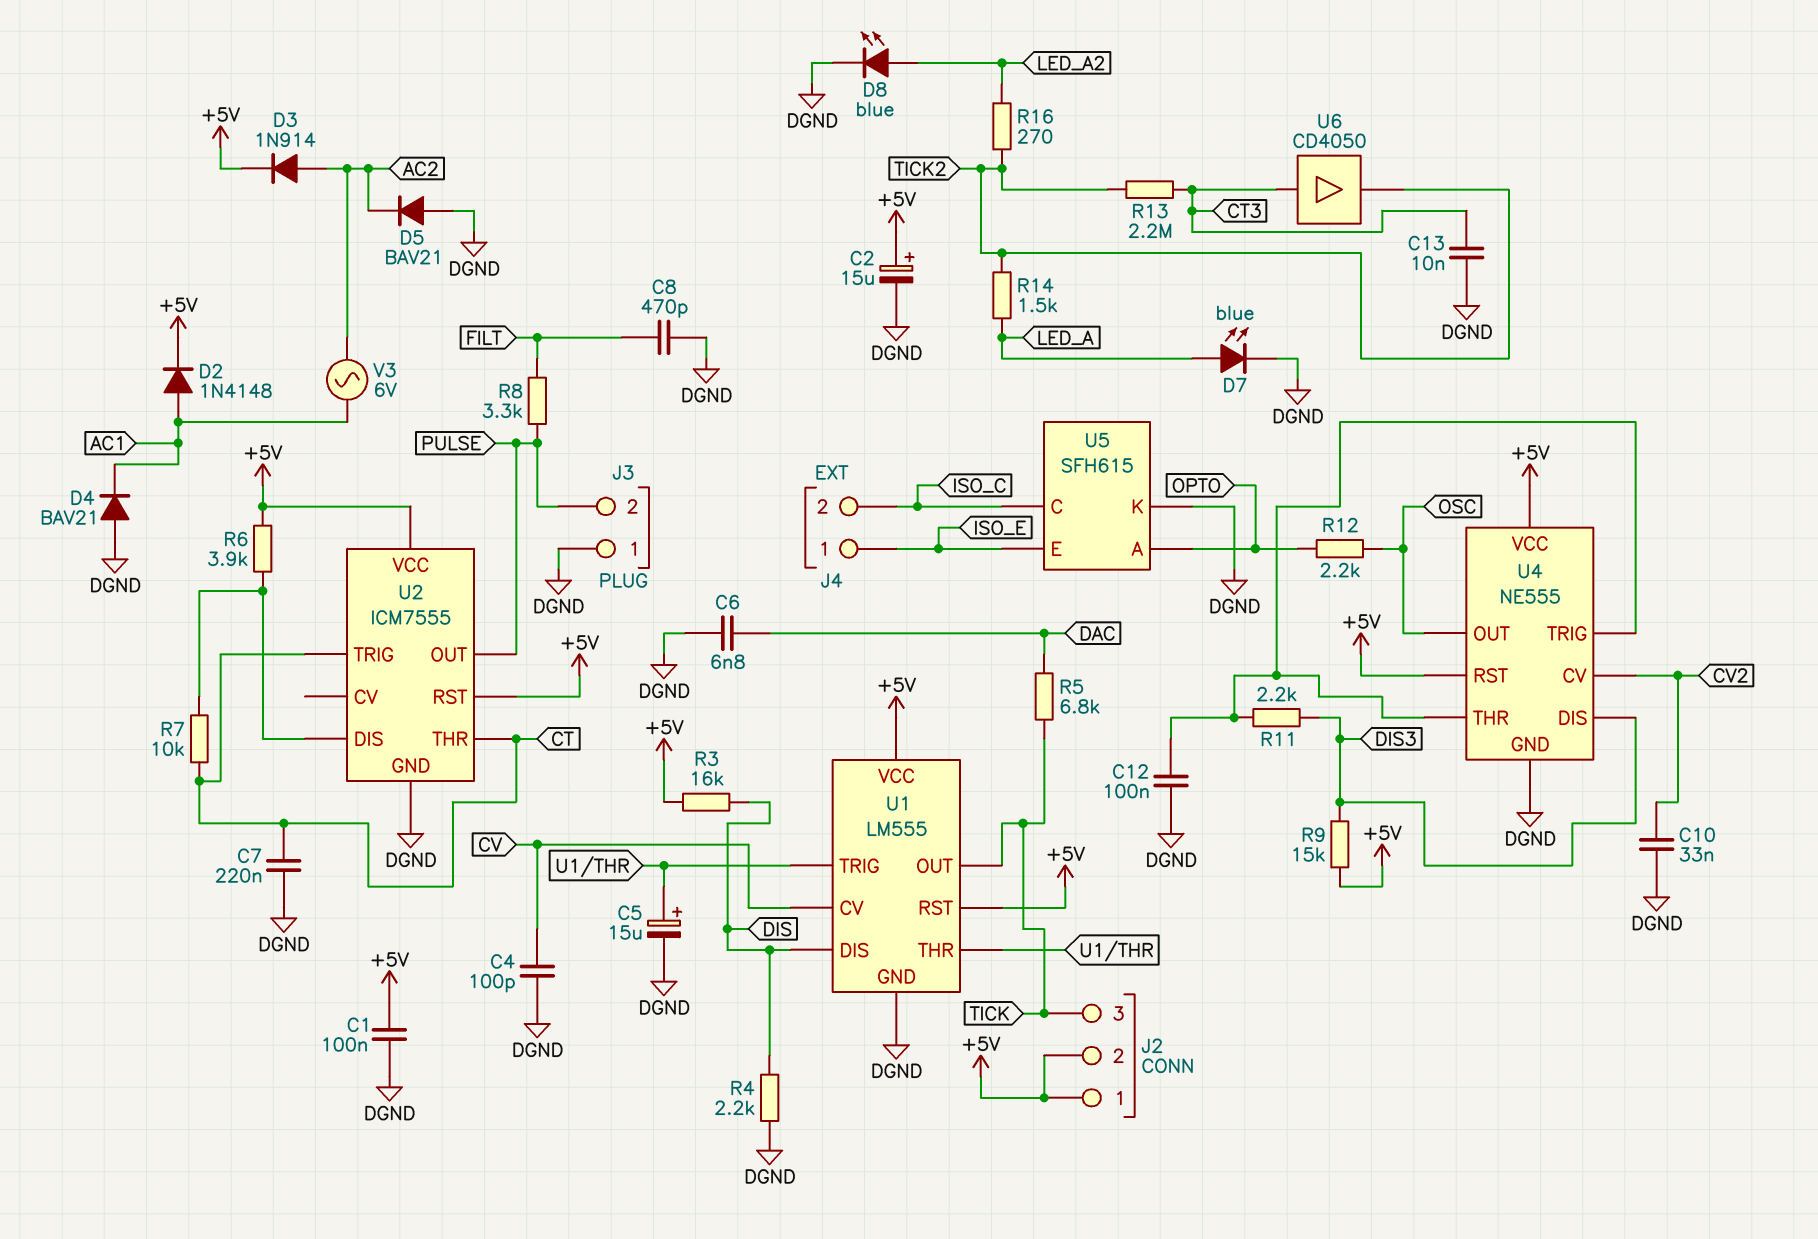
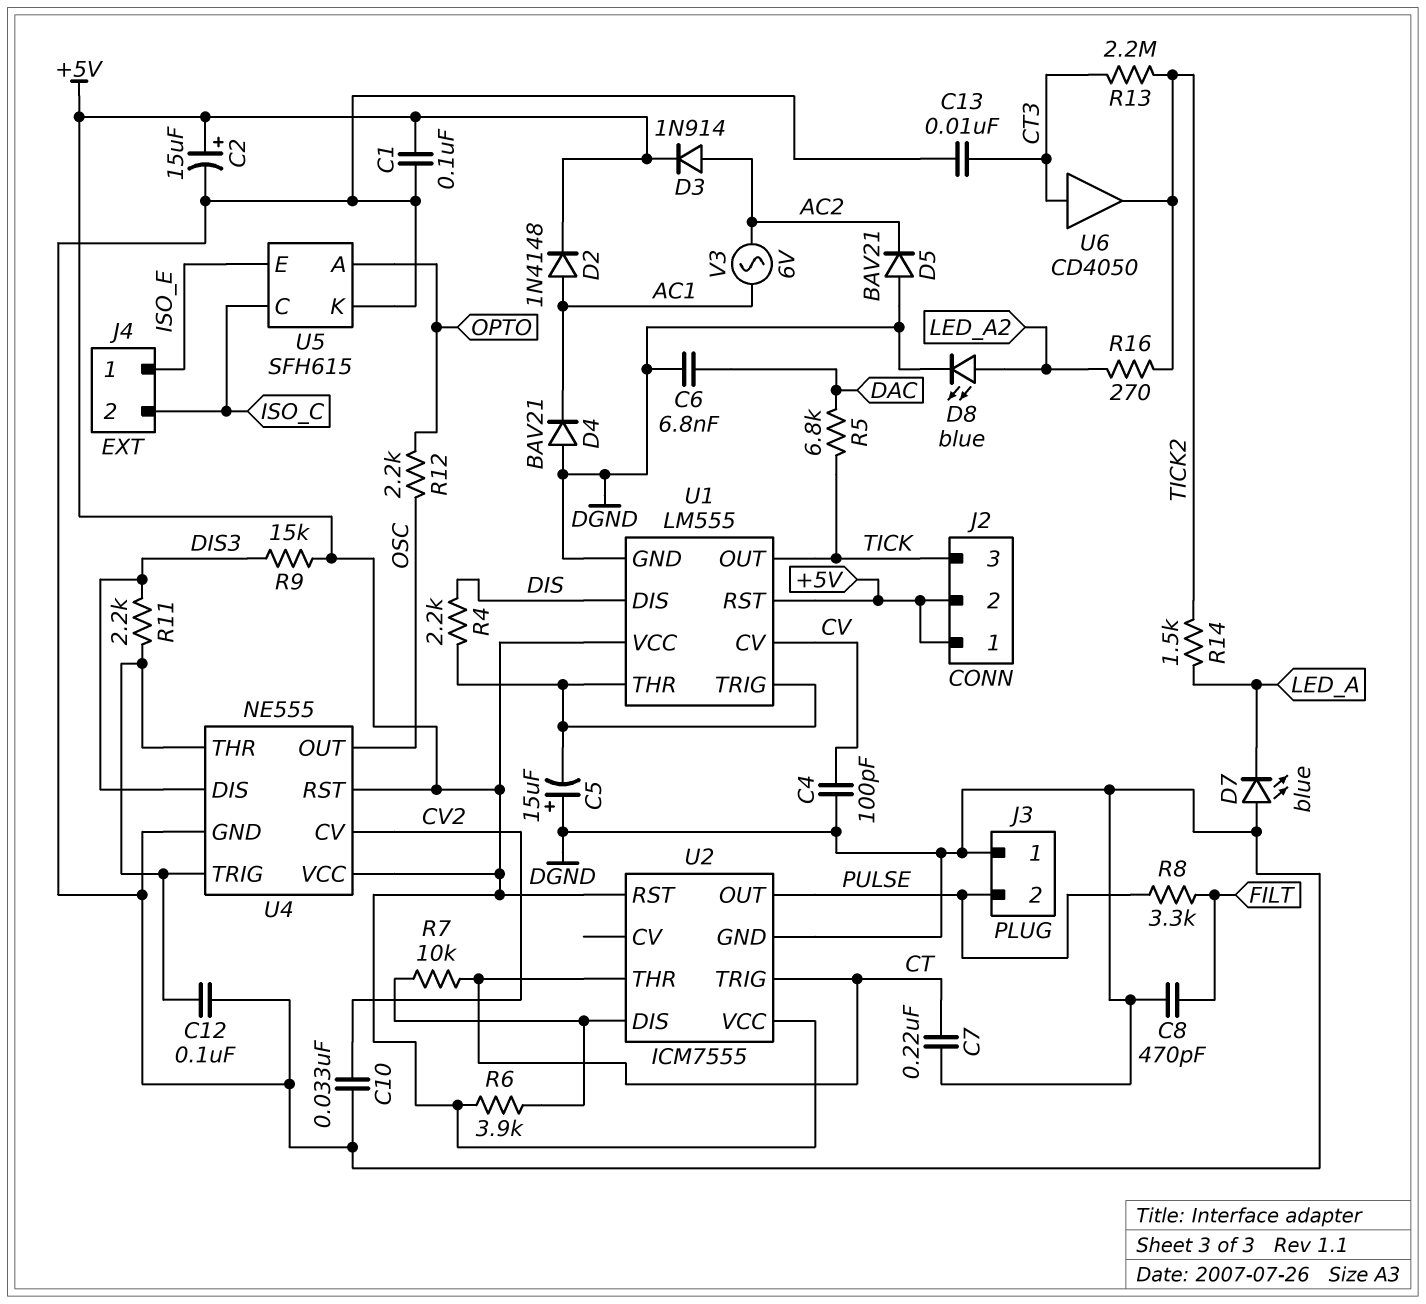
C5: 15uF (plus U1/THR, minus DGND) -> 15uF (plus DGND, minus U1/THR)
D7: LED blue (A LED_A, K DGND) -> LED blue (A DGND, K LED_A)
R3: 16k (+5V, DIS) -> none
R4: 2.2k (DGND, DIS) -> 2.2k (DIS, U1/THR)

